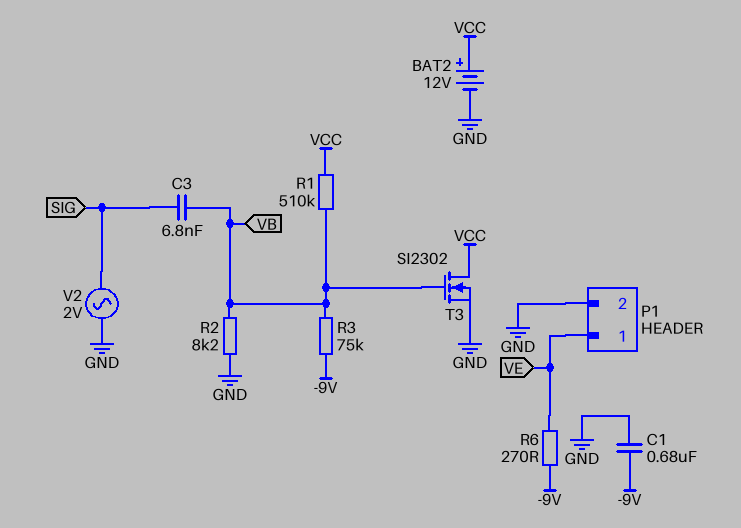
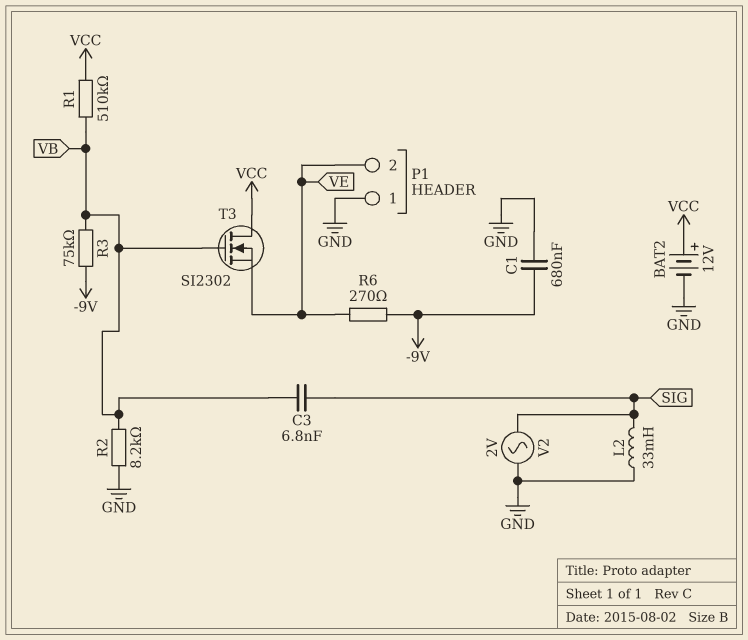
L2: none -> 33mH (GND, SIG)
P1 pin 1: VE -> GND
P1 pin 2: GND -> VE
T3: NMOS SI2302 (G VB, D VCC, S GND) -> NMOS SI2302 (G VB, D VCC, S VE)

